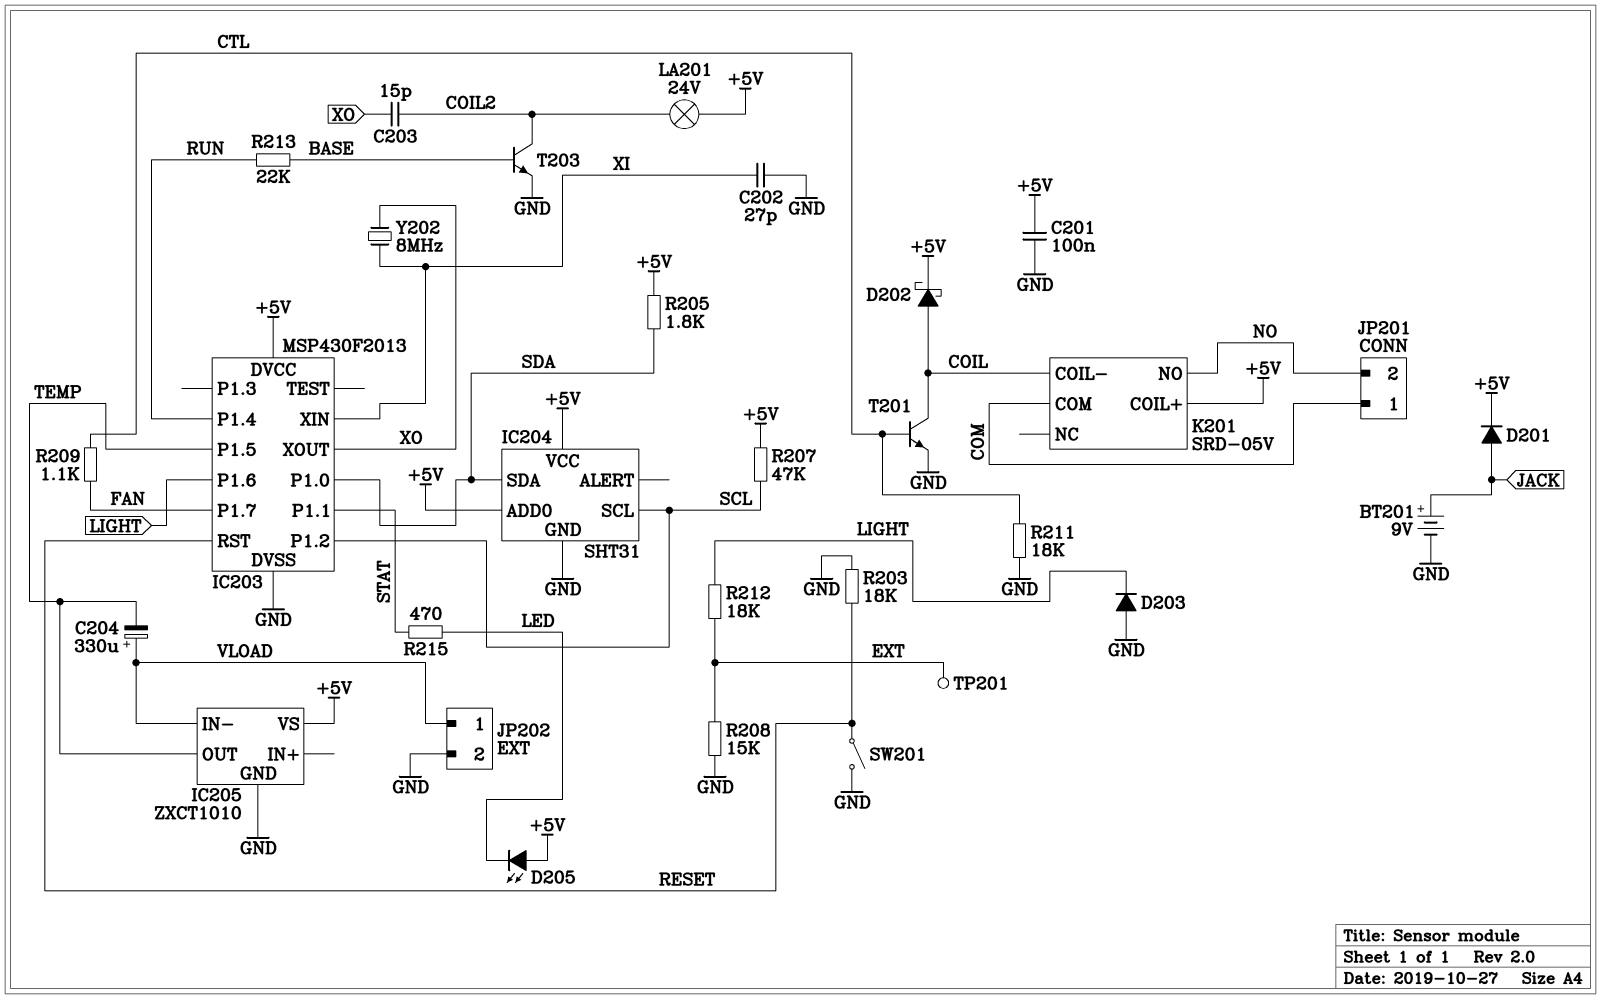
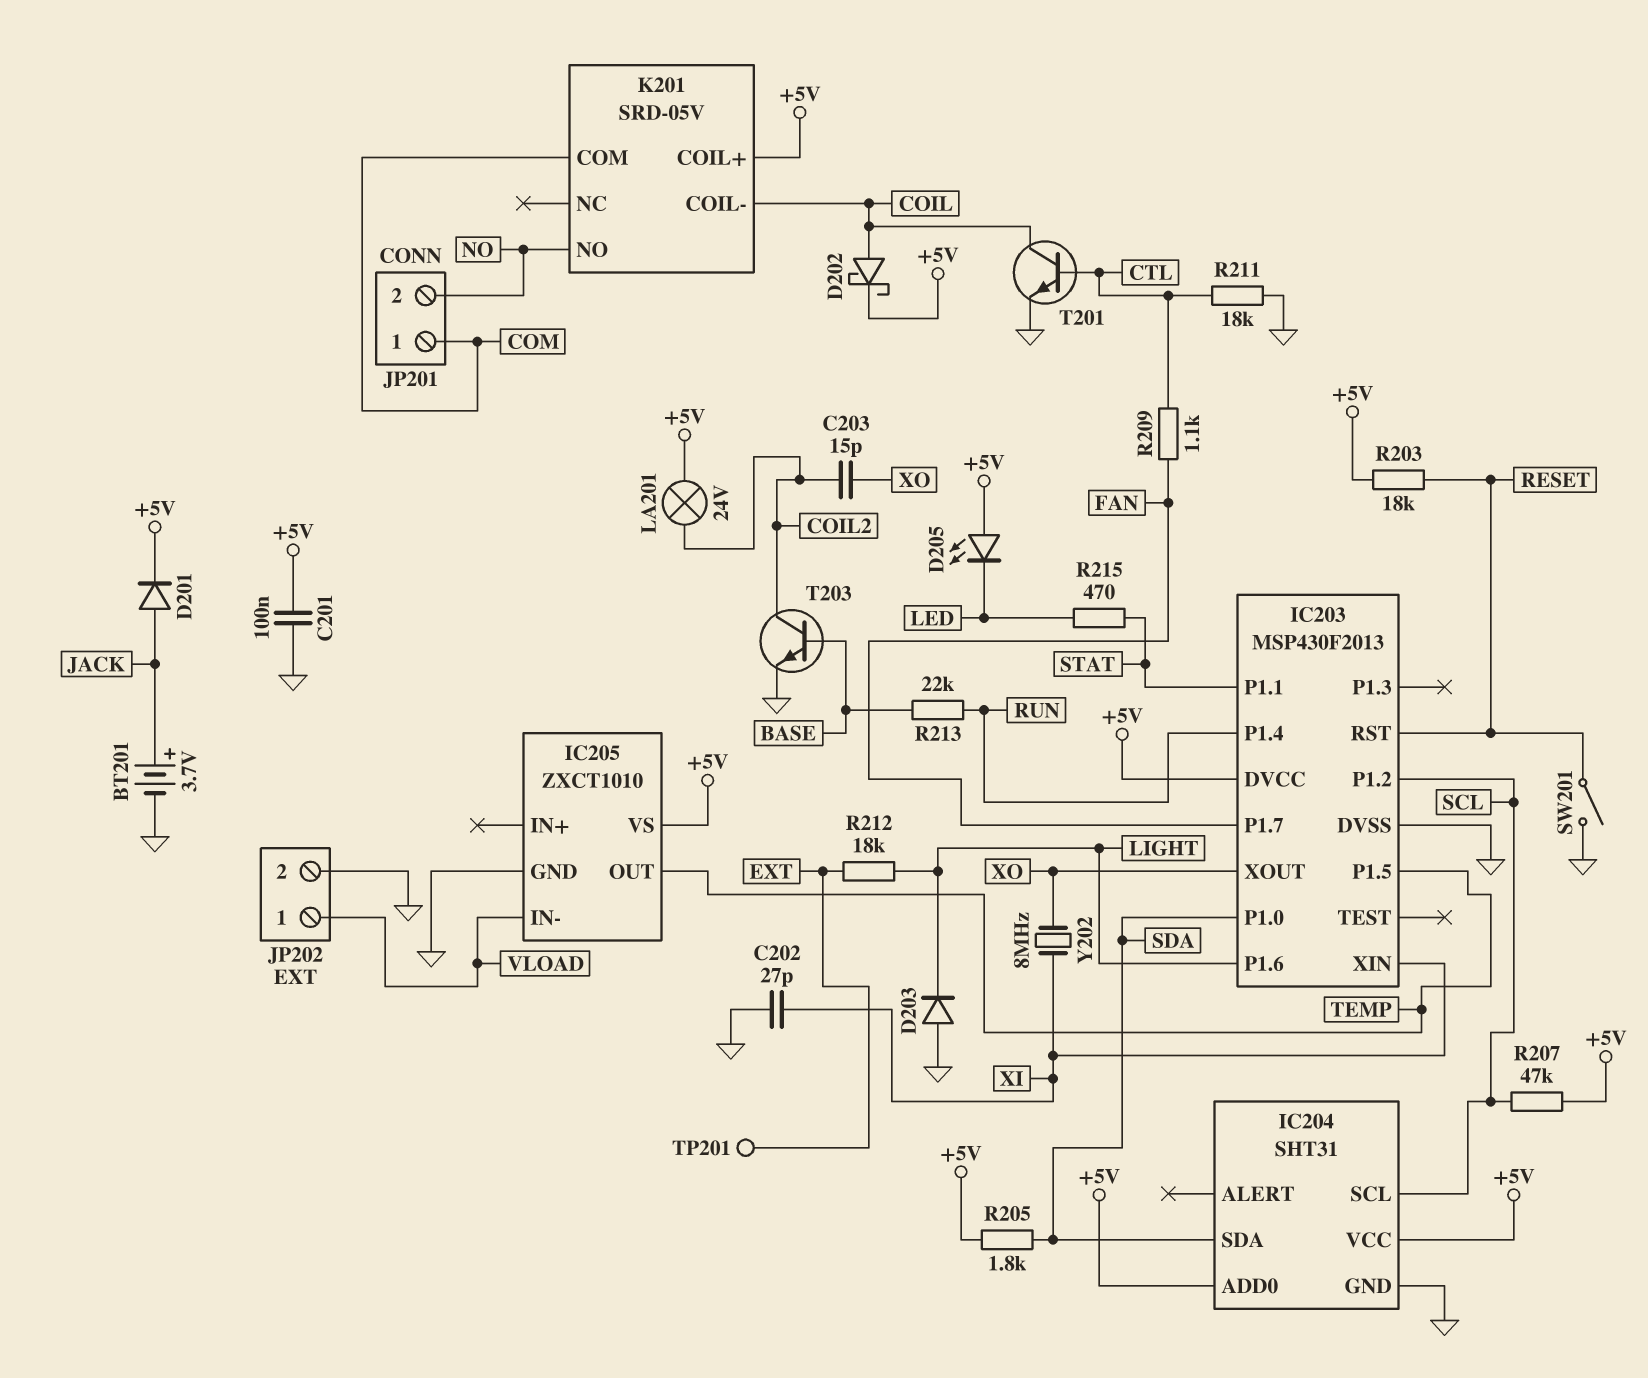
BT201: 9V (plus JACK, minus GND) -> 3.7V (plus JACK, minus GND)
C204: 330uF (plus VLOAD, minus TEMP) -> none
R203: 18k (GND, RESET) -> 18k (+5V, RESET)
R208: 15k (EXT, GND) -> none

